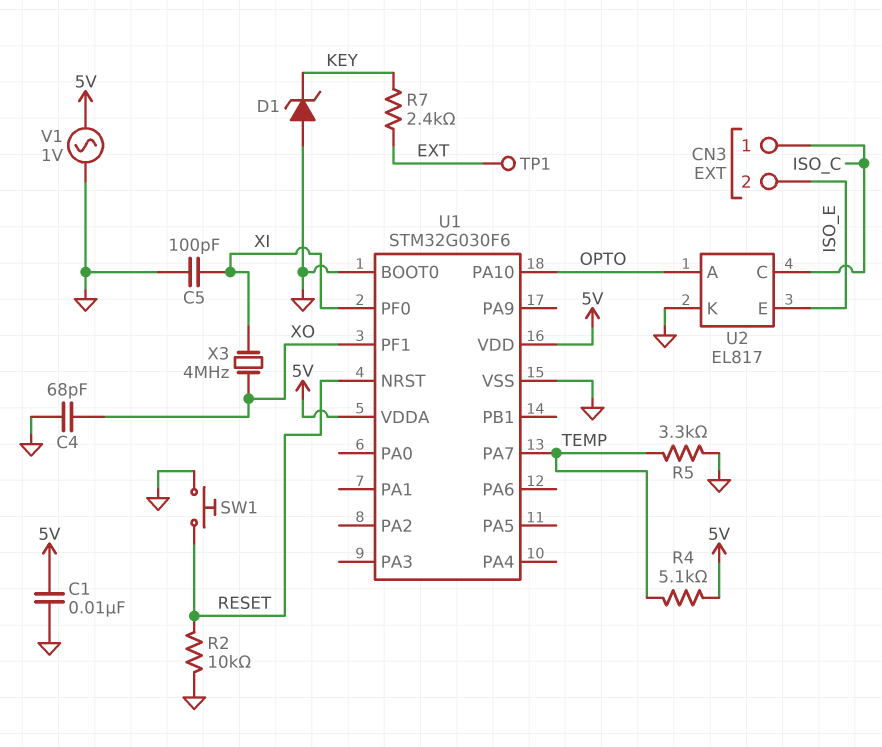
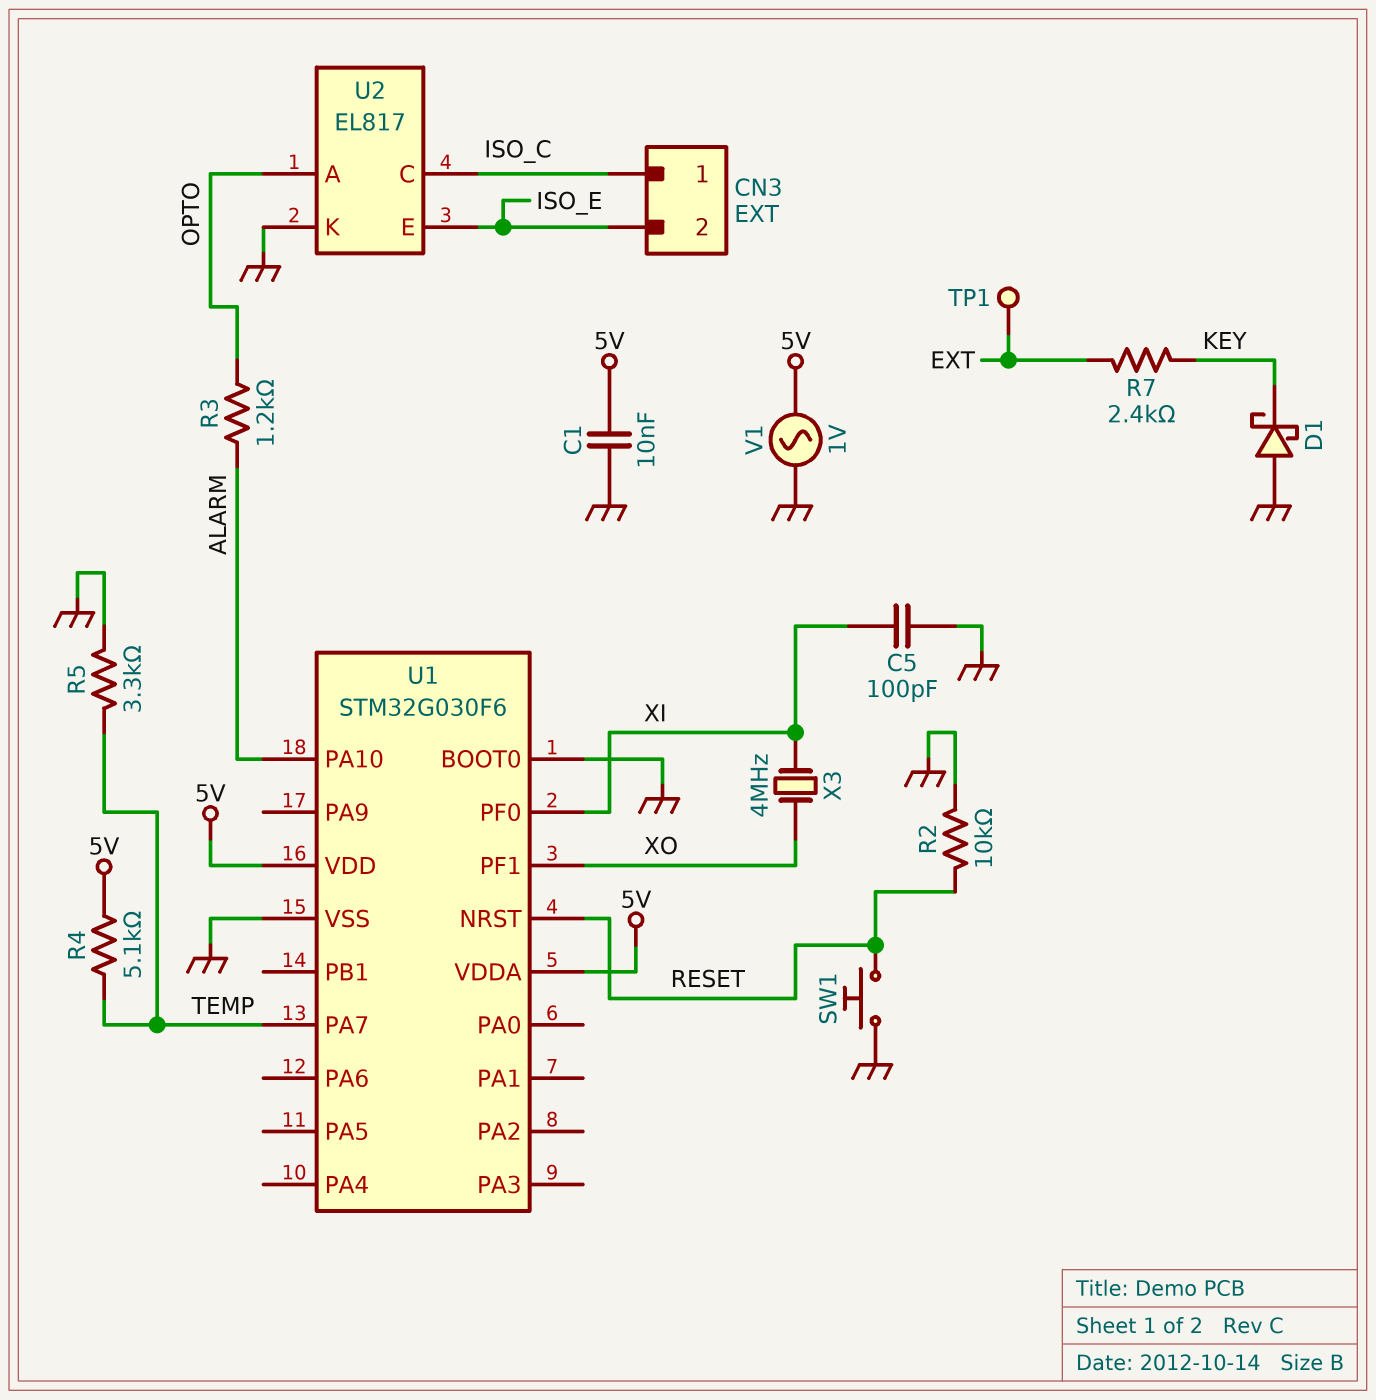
C4: 68pF (GND, XO) -> none
D1: zener (A GND, K KEY) -> schottky (A GND, K KEY)
R3: none -> 1.2k (ALARM, OPTO)
U1 pin PA10: OPTO -> ALARM

